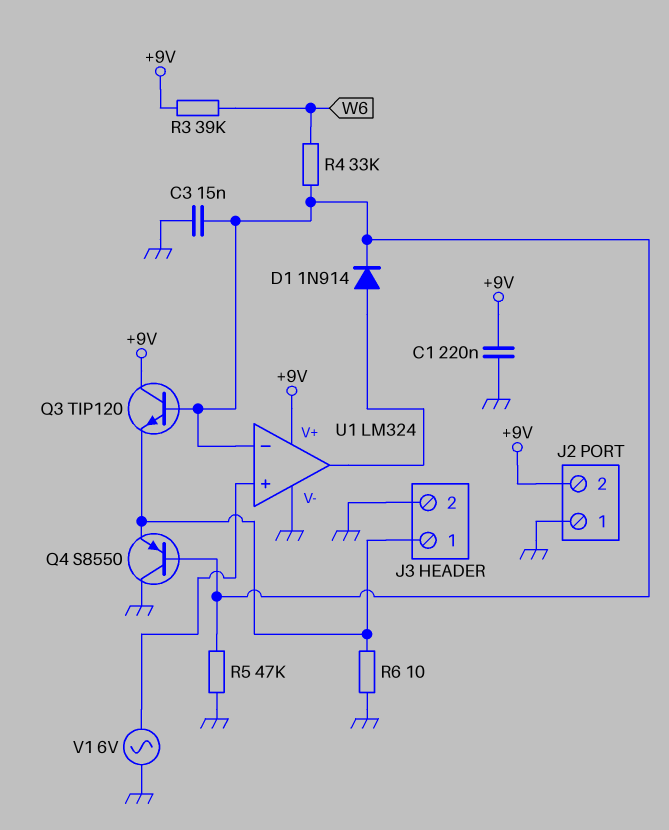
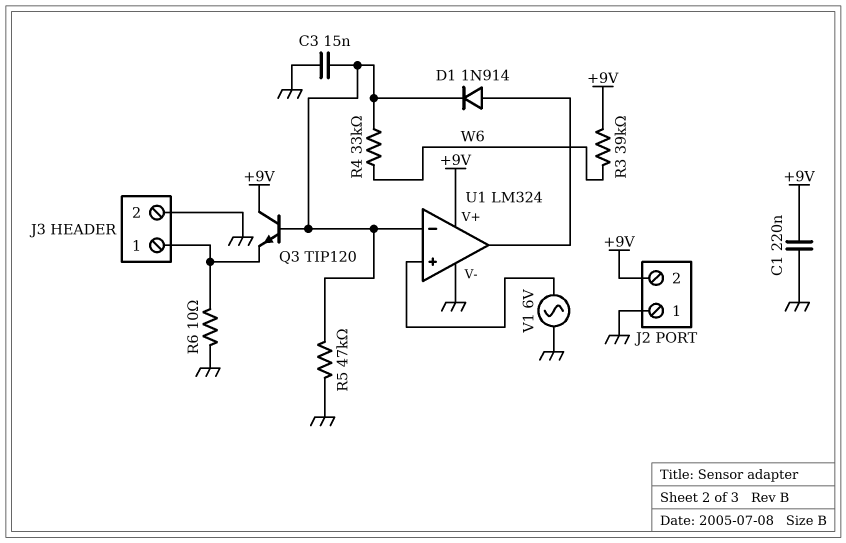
Q4: PNP S8550 (B U1/in-, C GND, E J3/1) -> none

